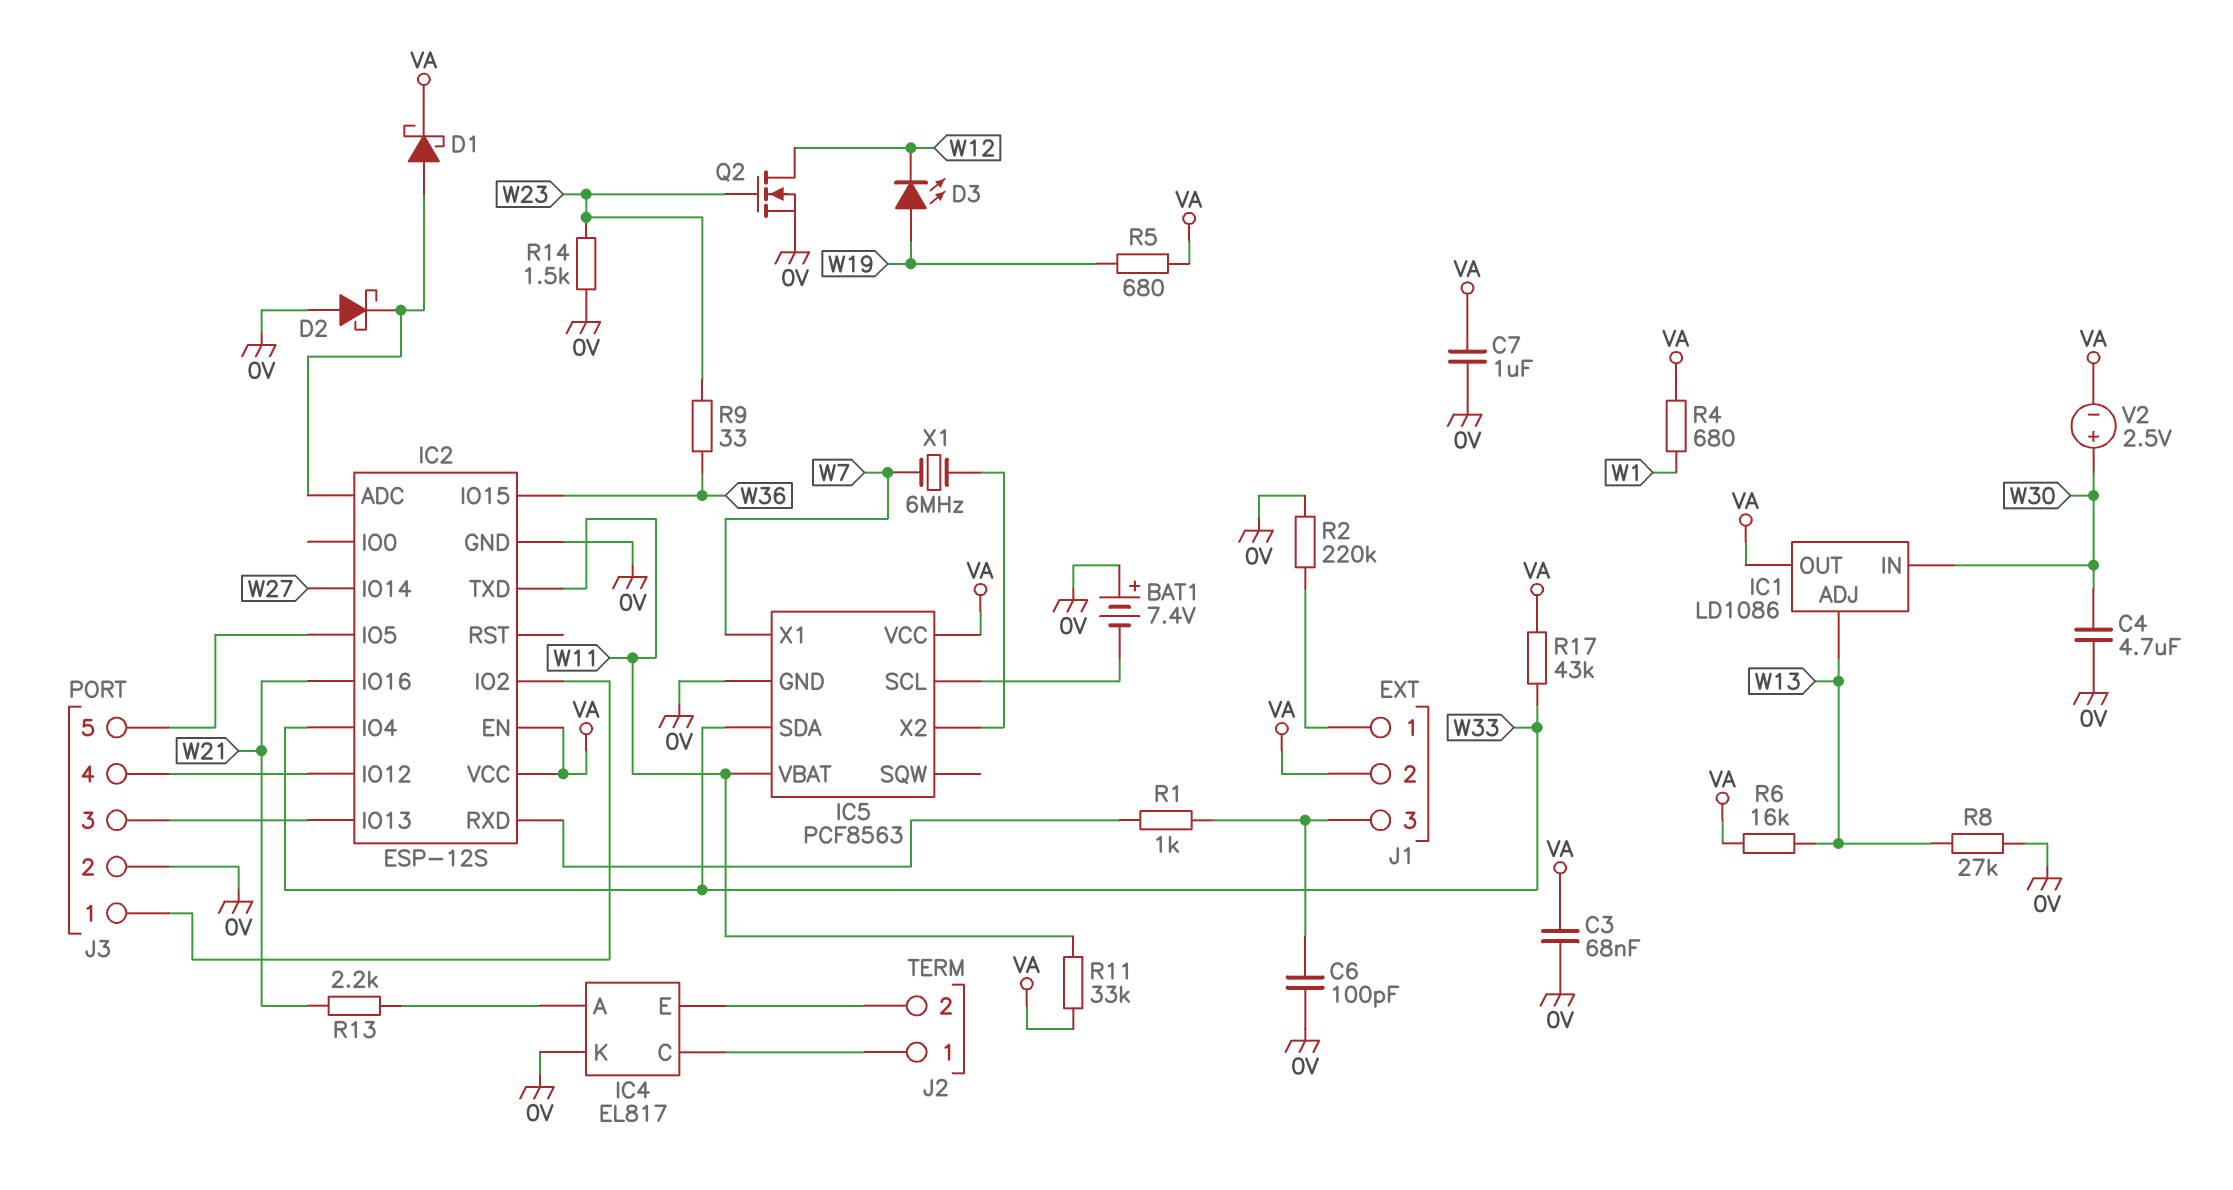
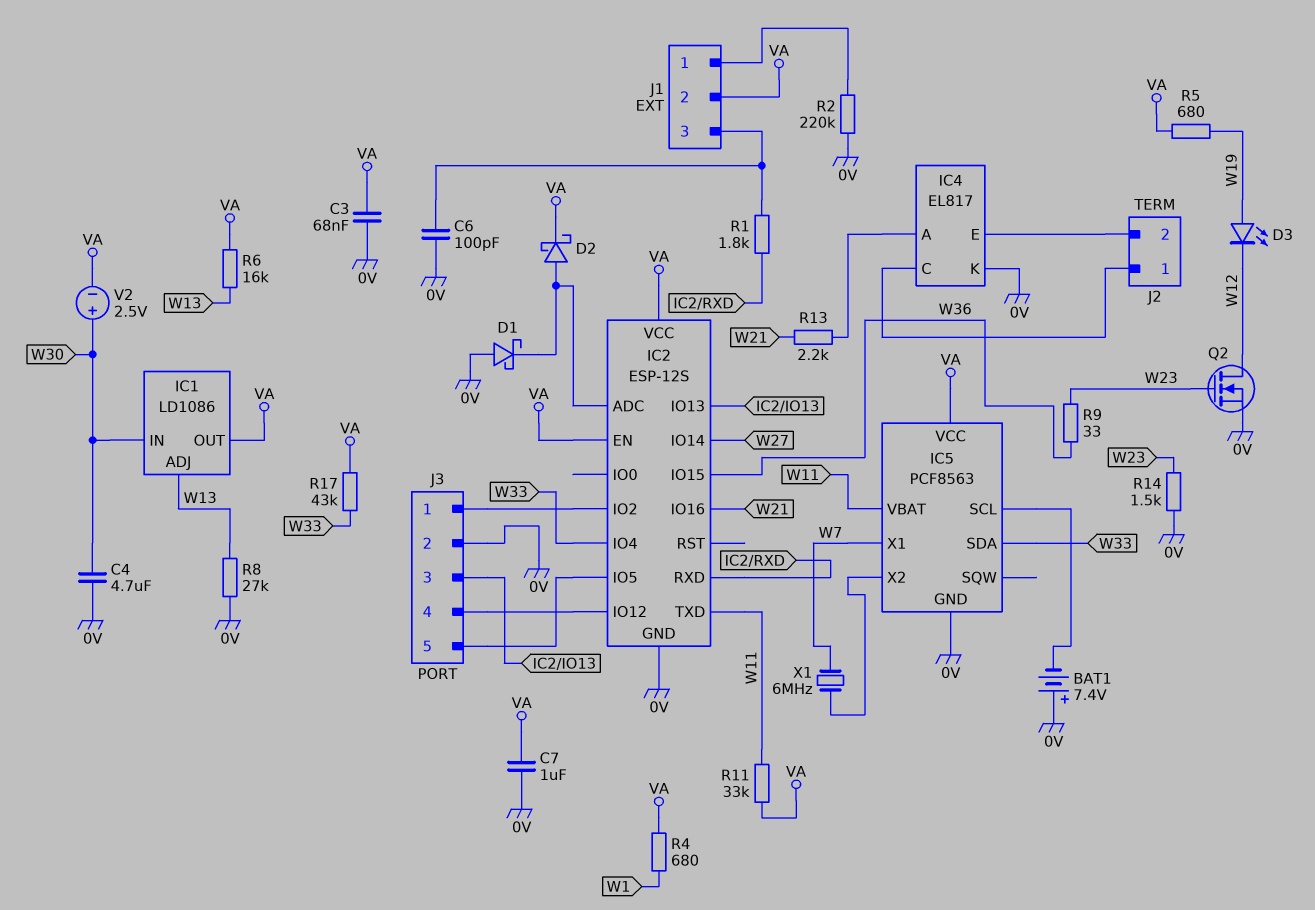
D1: schottky (A IC2/ADC, K VA) -> schottky (A 0V, K IC2/ADC)
D2: schottky (A 0V, K IC2/ADC) -> schottky (A IC2/ADC, K VA)
R1: 1k (IC2/RXD, J1/3) -> 1.8k (IC2/RXD, J1/3)

